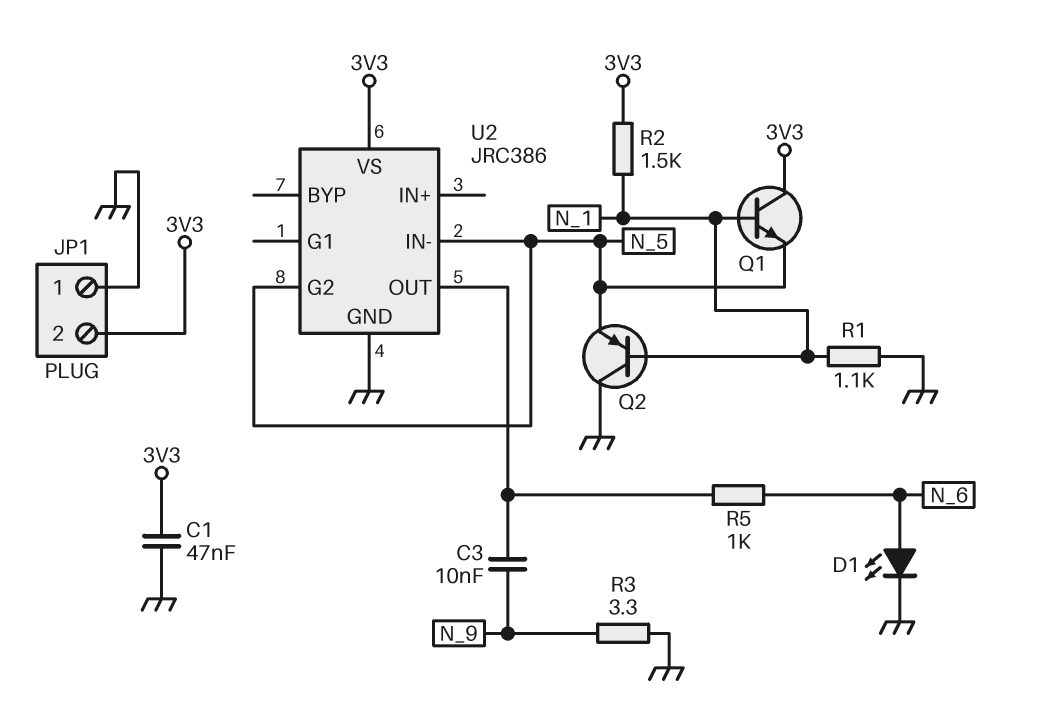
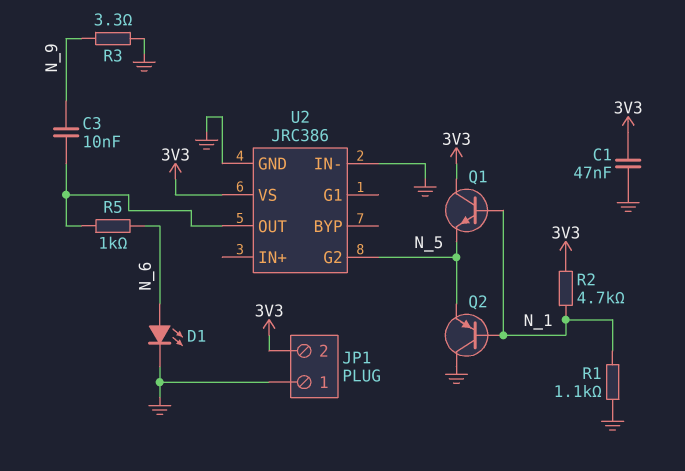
R2: 1.5k (3V3, N_1) -> 4.7k (3V3, N_1)
U2 pin IN-: N_5 -> GND

